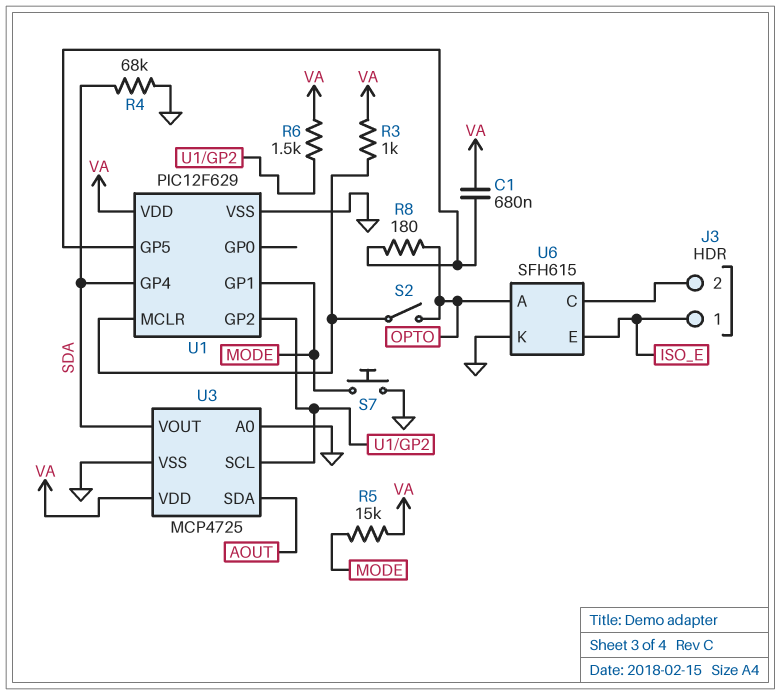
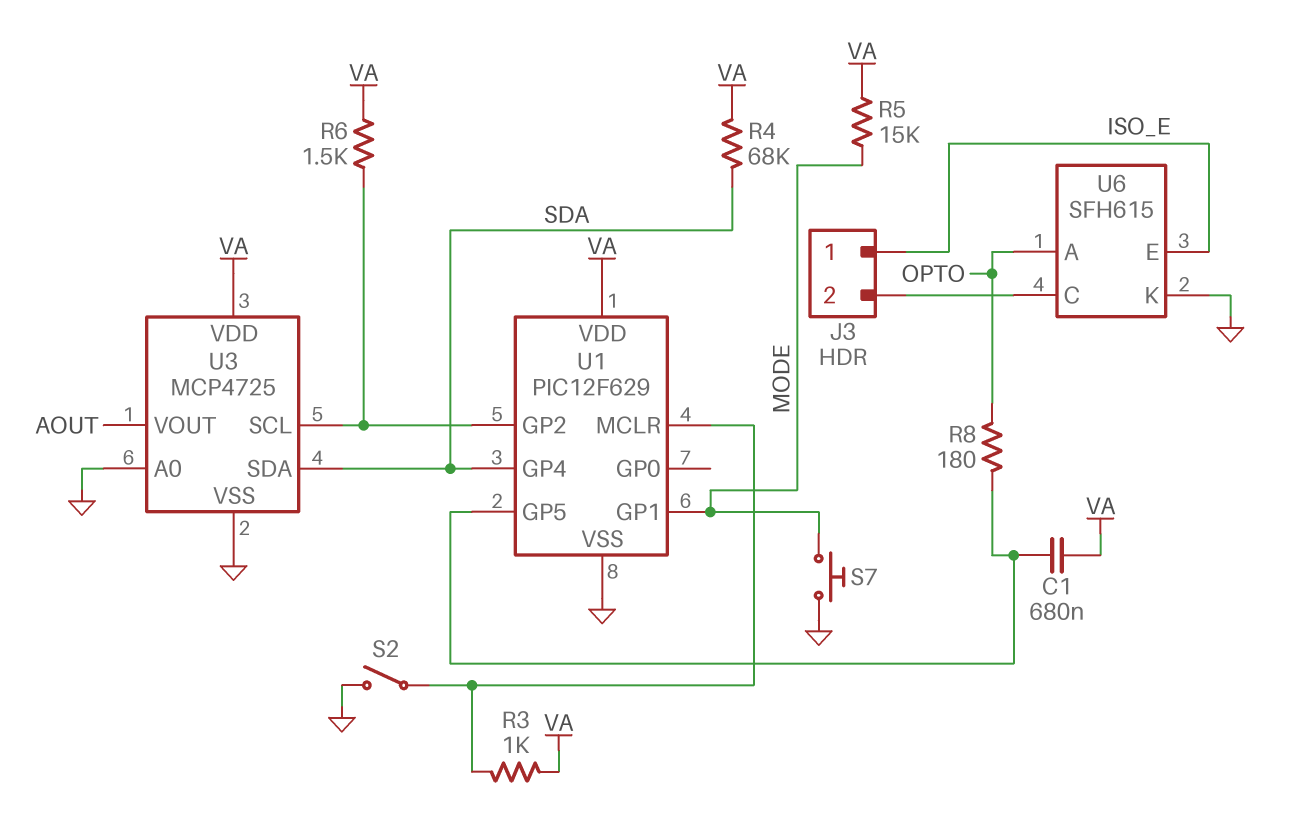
R4: 68k (GND, SDA) -> 68k (SDA, VA)
S2: switch (OPTO, U1/MCLR) -> switch (GND, U1/MCLR)
U3 pin SDA: AOUT -> SDA
U3 pin VOUT: SDA -> AOUT

